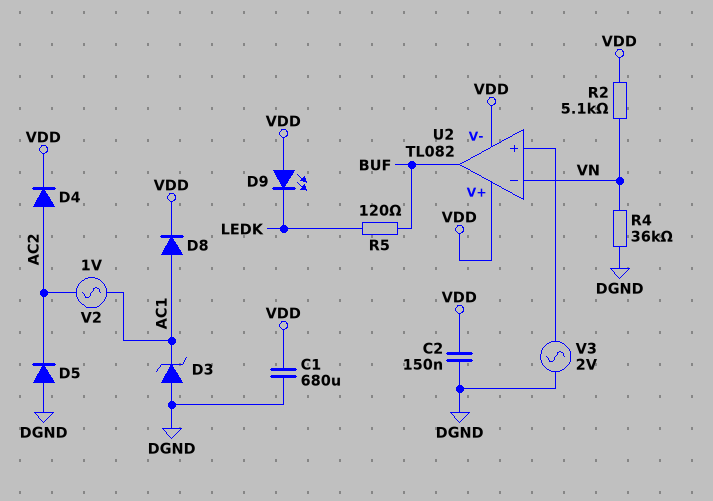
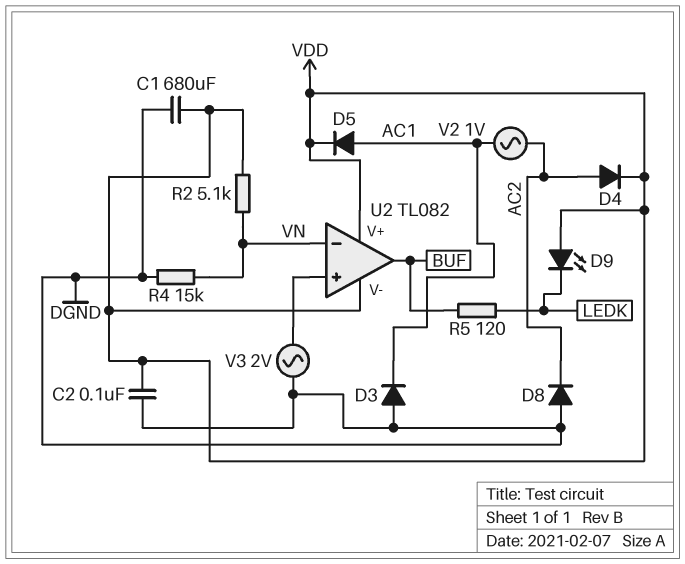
C2: 150nF (DGND, VDD) -> 100nF (DGND, VDD)
D3: zener (A DGND, K AC1) -> diode (A DGND, K AC1)
D5: diode (A DGND, K AC2) -> diode (A AC1, K VDD)
D8: diode (A AC1, K VDD) -> diode (A DGND, K AC2)
R4: 36k (DGND, VN) -> 15k (DGND, VN)

